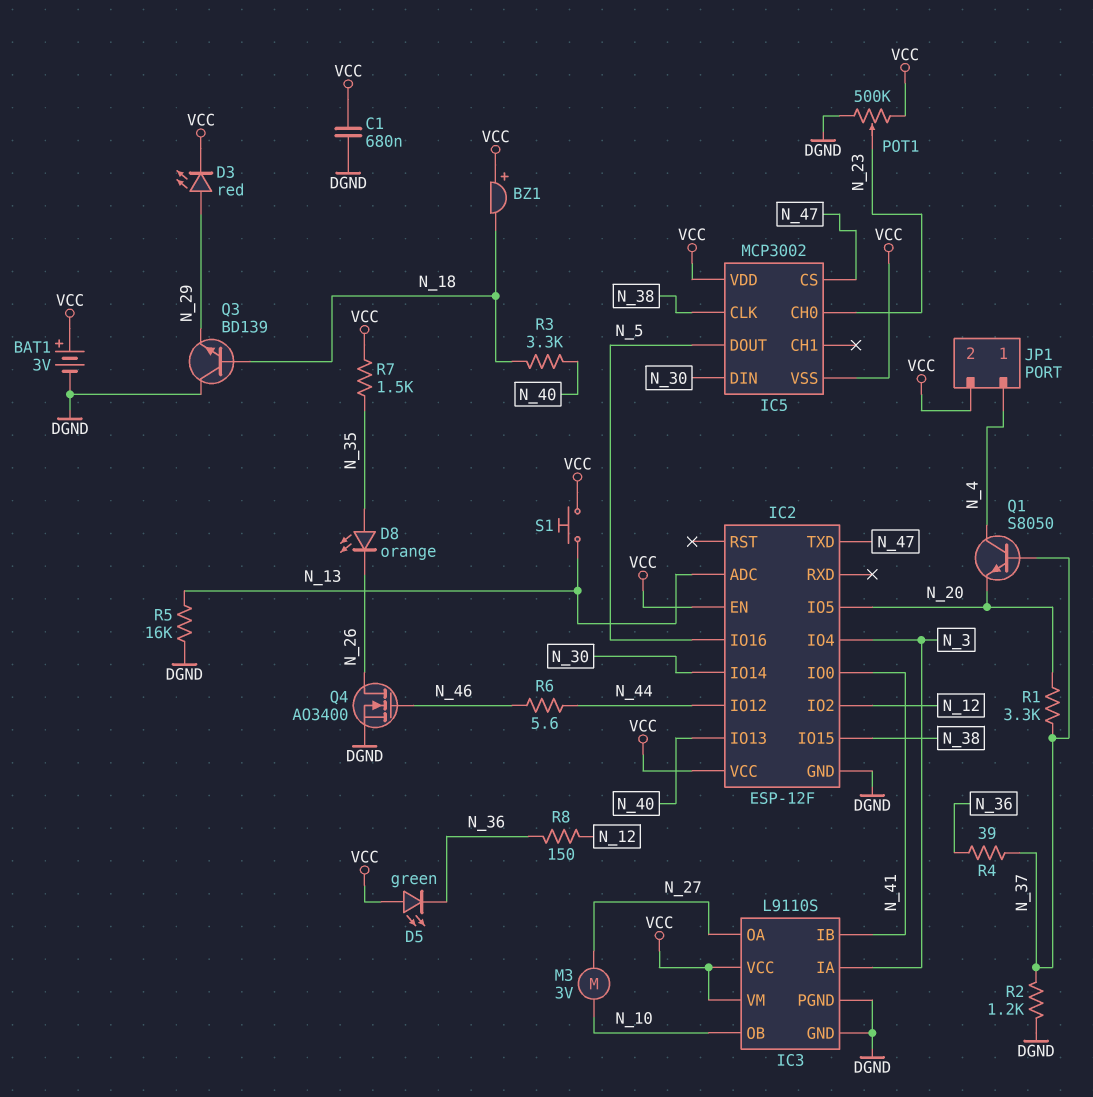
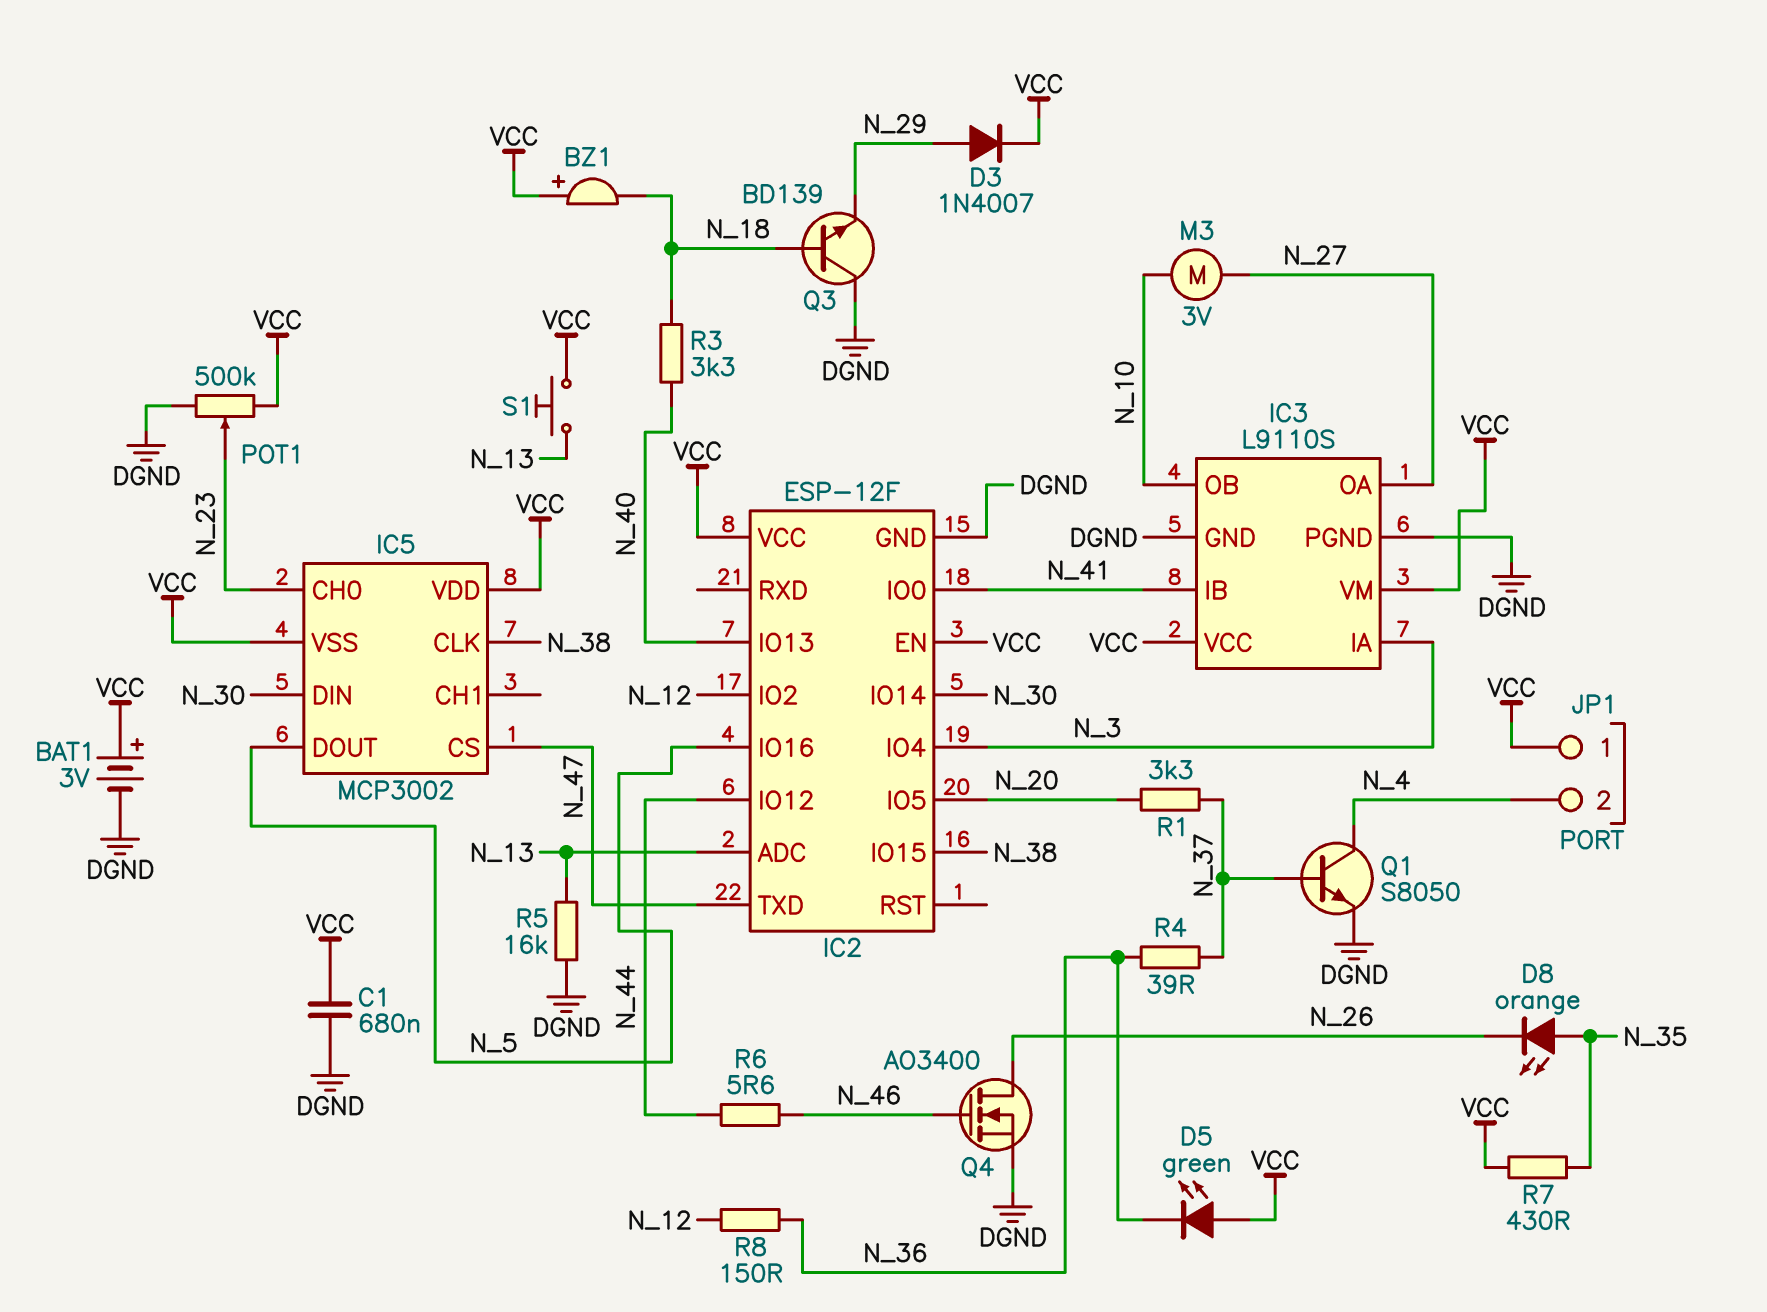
D3: LED red (A N_29, K VCC) -> diode 1N4007 (A N_29, K VCC)
JP1 pin 1: N_4 -> VCC
JP1 pin 2: VCC -> N_4
Q1: NPN S8050 (B N_37, C N_4, E N_20) -> NPN S8050 (B N_37, C N_4, E DGND)
R2: 1.2k (DGND, N_37) -> none
R7: 1.5k (N_35, VCC) -> 430 (N_35, VCC)

